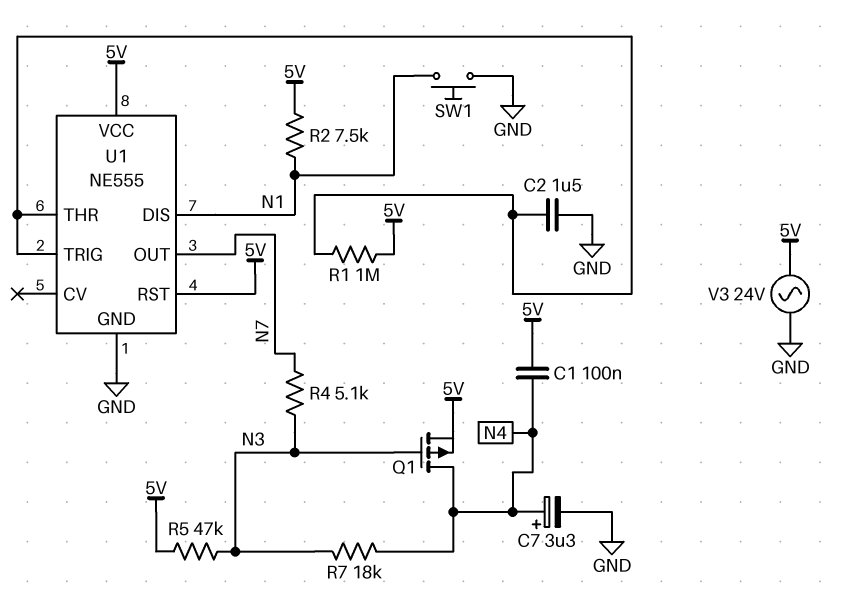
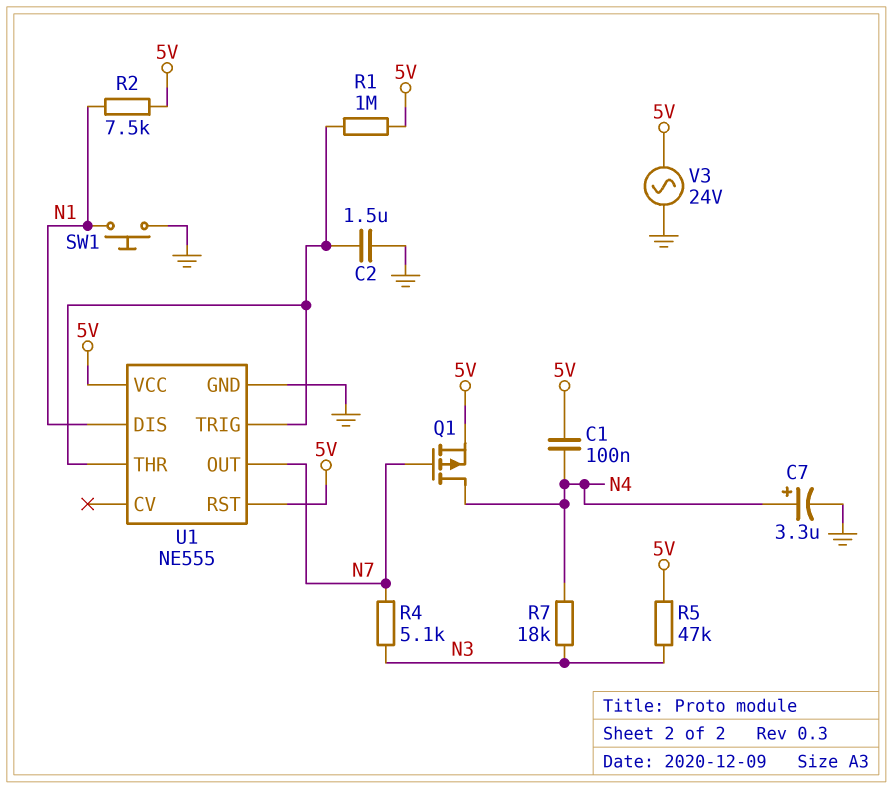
Q1: PMOS (G N3, D N4, S 5V) -> PMOS (G N7, D N4, S 5V)

